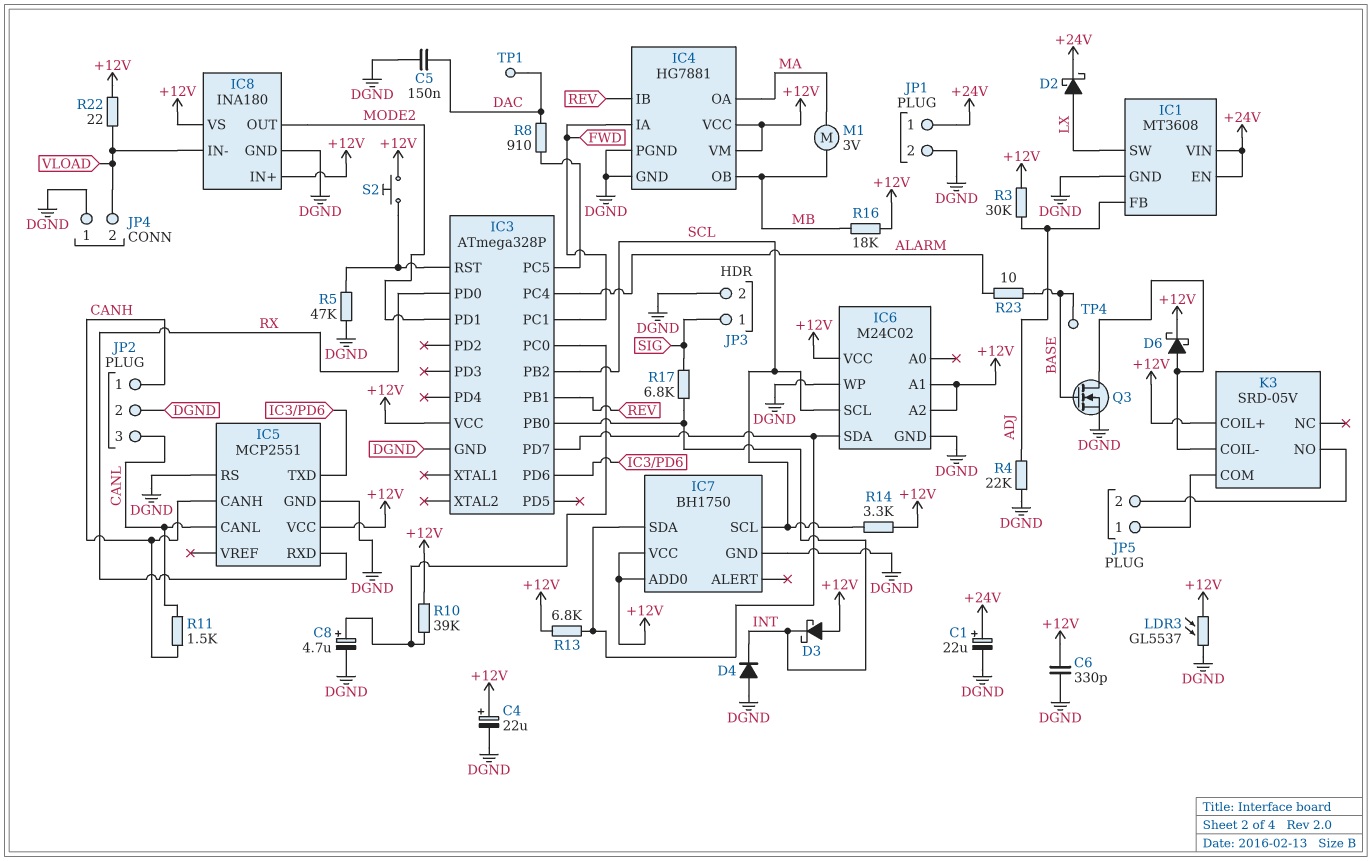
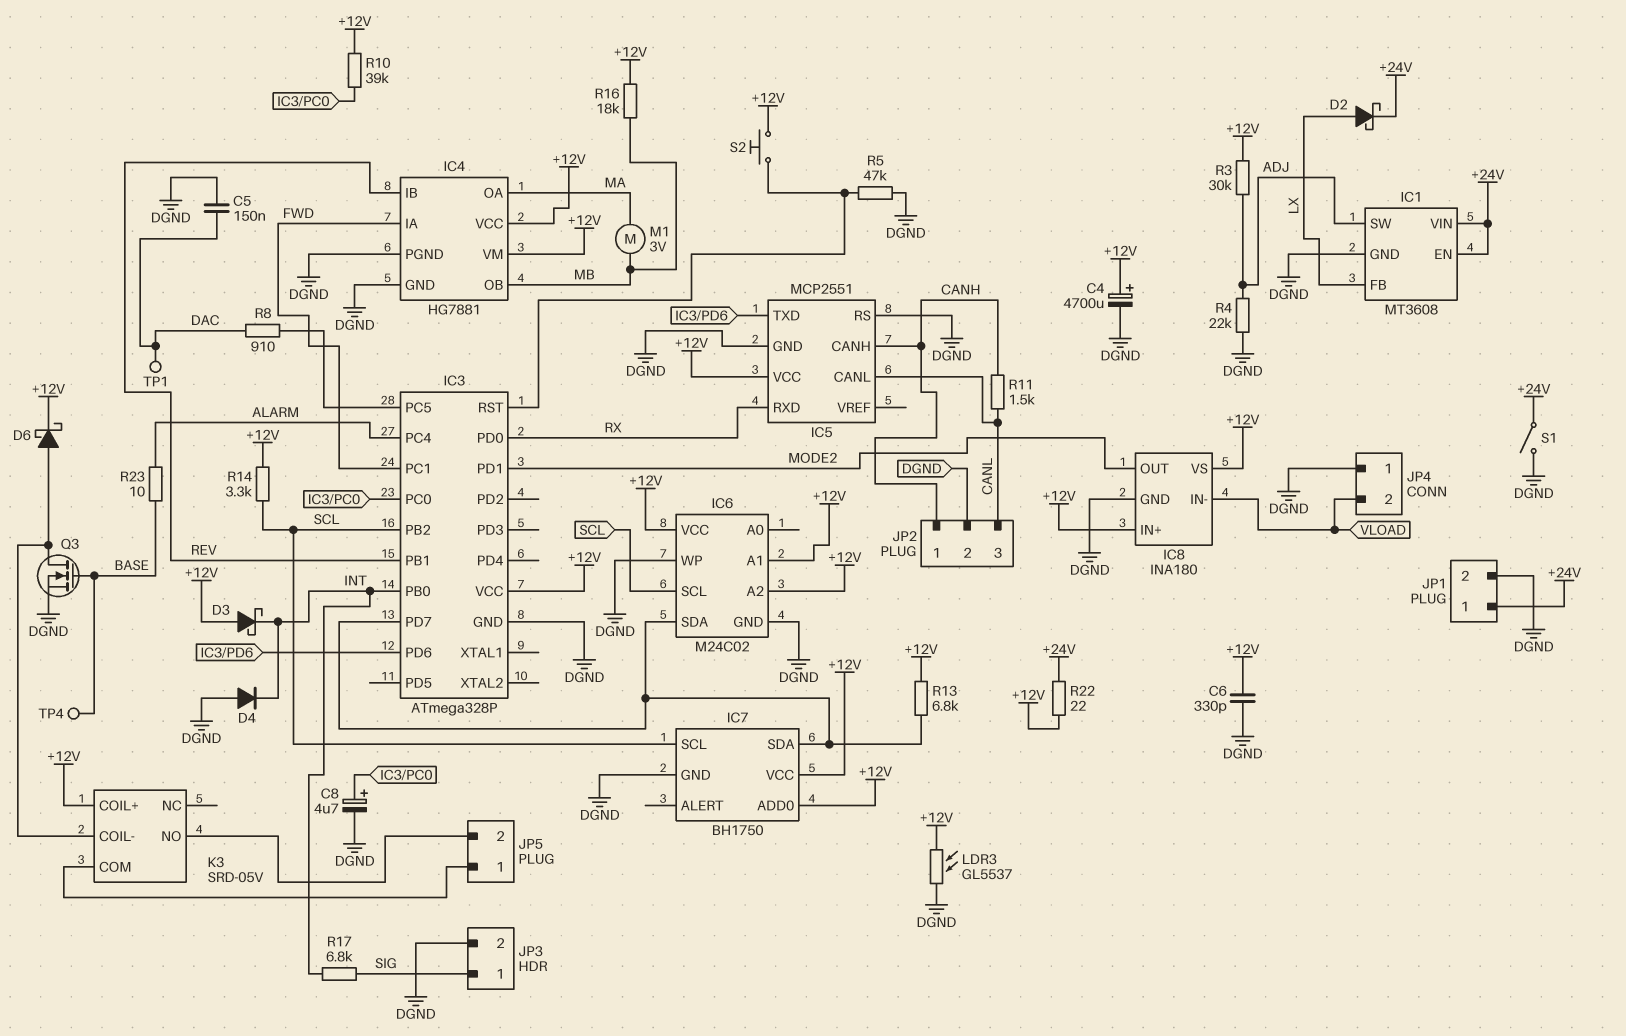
C1: 22uF (plus +24V, minus DGND) -> none
C4: 22uF (plus +12V, minus DGND) -> 4700uF (plus +12V, minus DGND)
IC1 pin FB: ADJ -> LX
IC1 pin SW: LX -> ADJ
R22: 22 (+12V, VLOAD) -> 22 (+12V, +24V)
S1: none -> switch (+24V, DGND)

